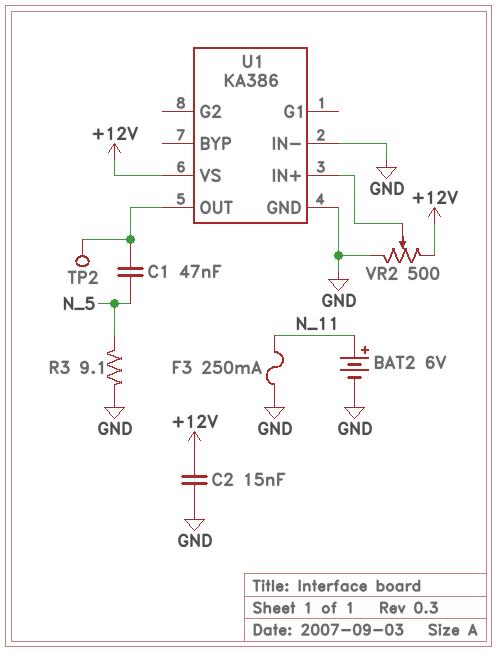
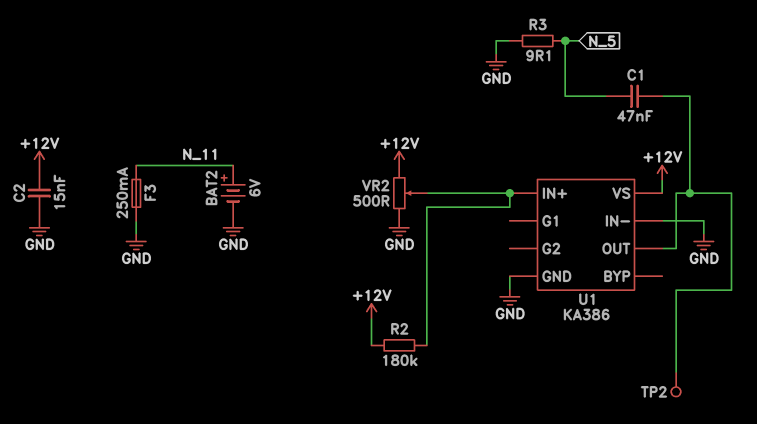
R2: none -> 180k (+12V, U1/IN+)

